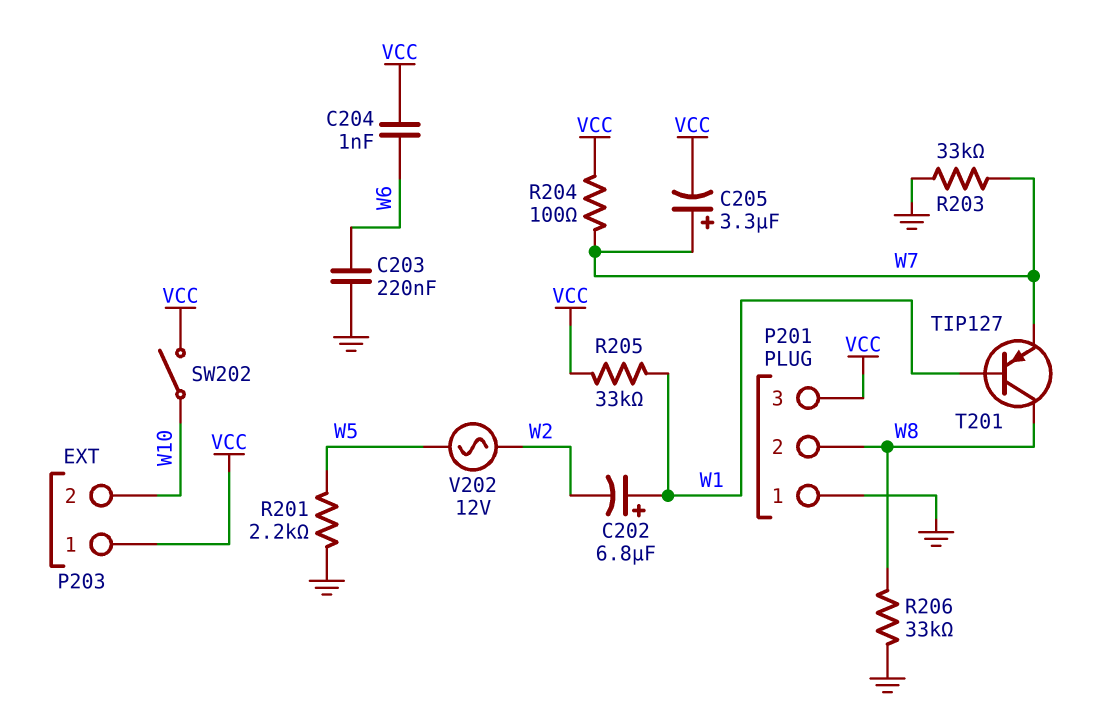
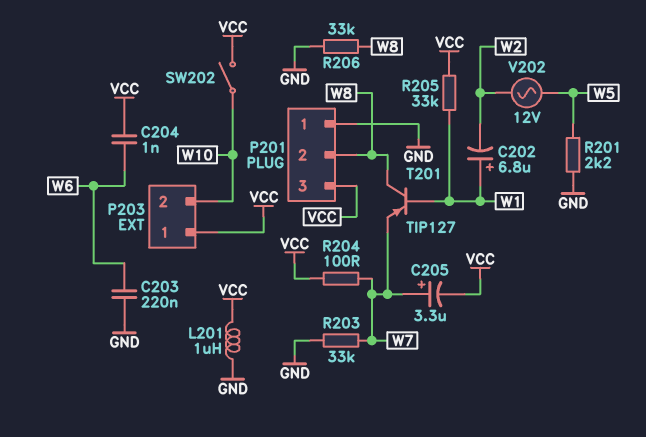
L201: none -> 1uH (GND, VCC)

